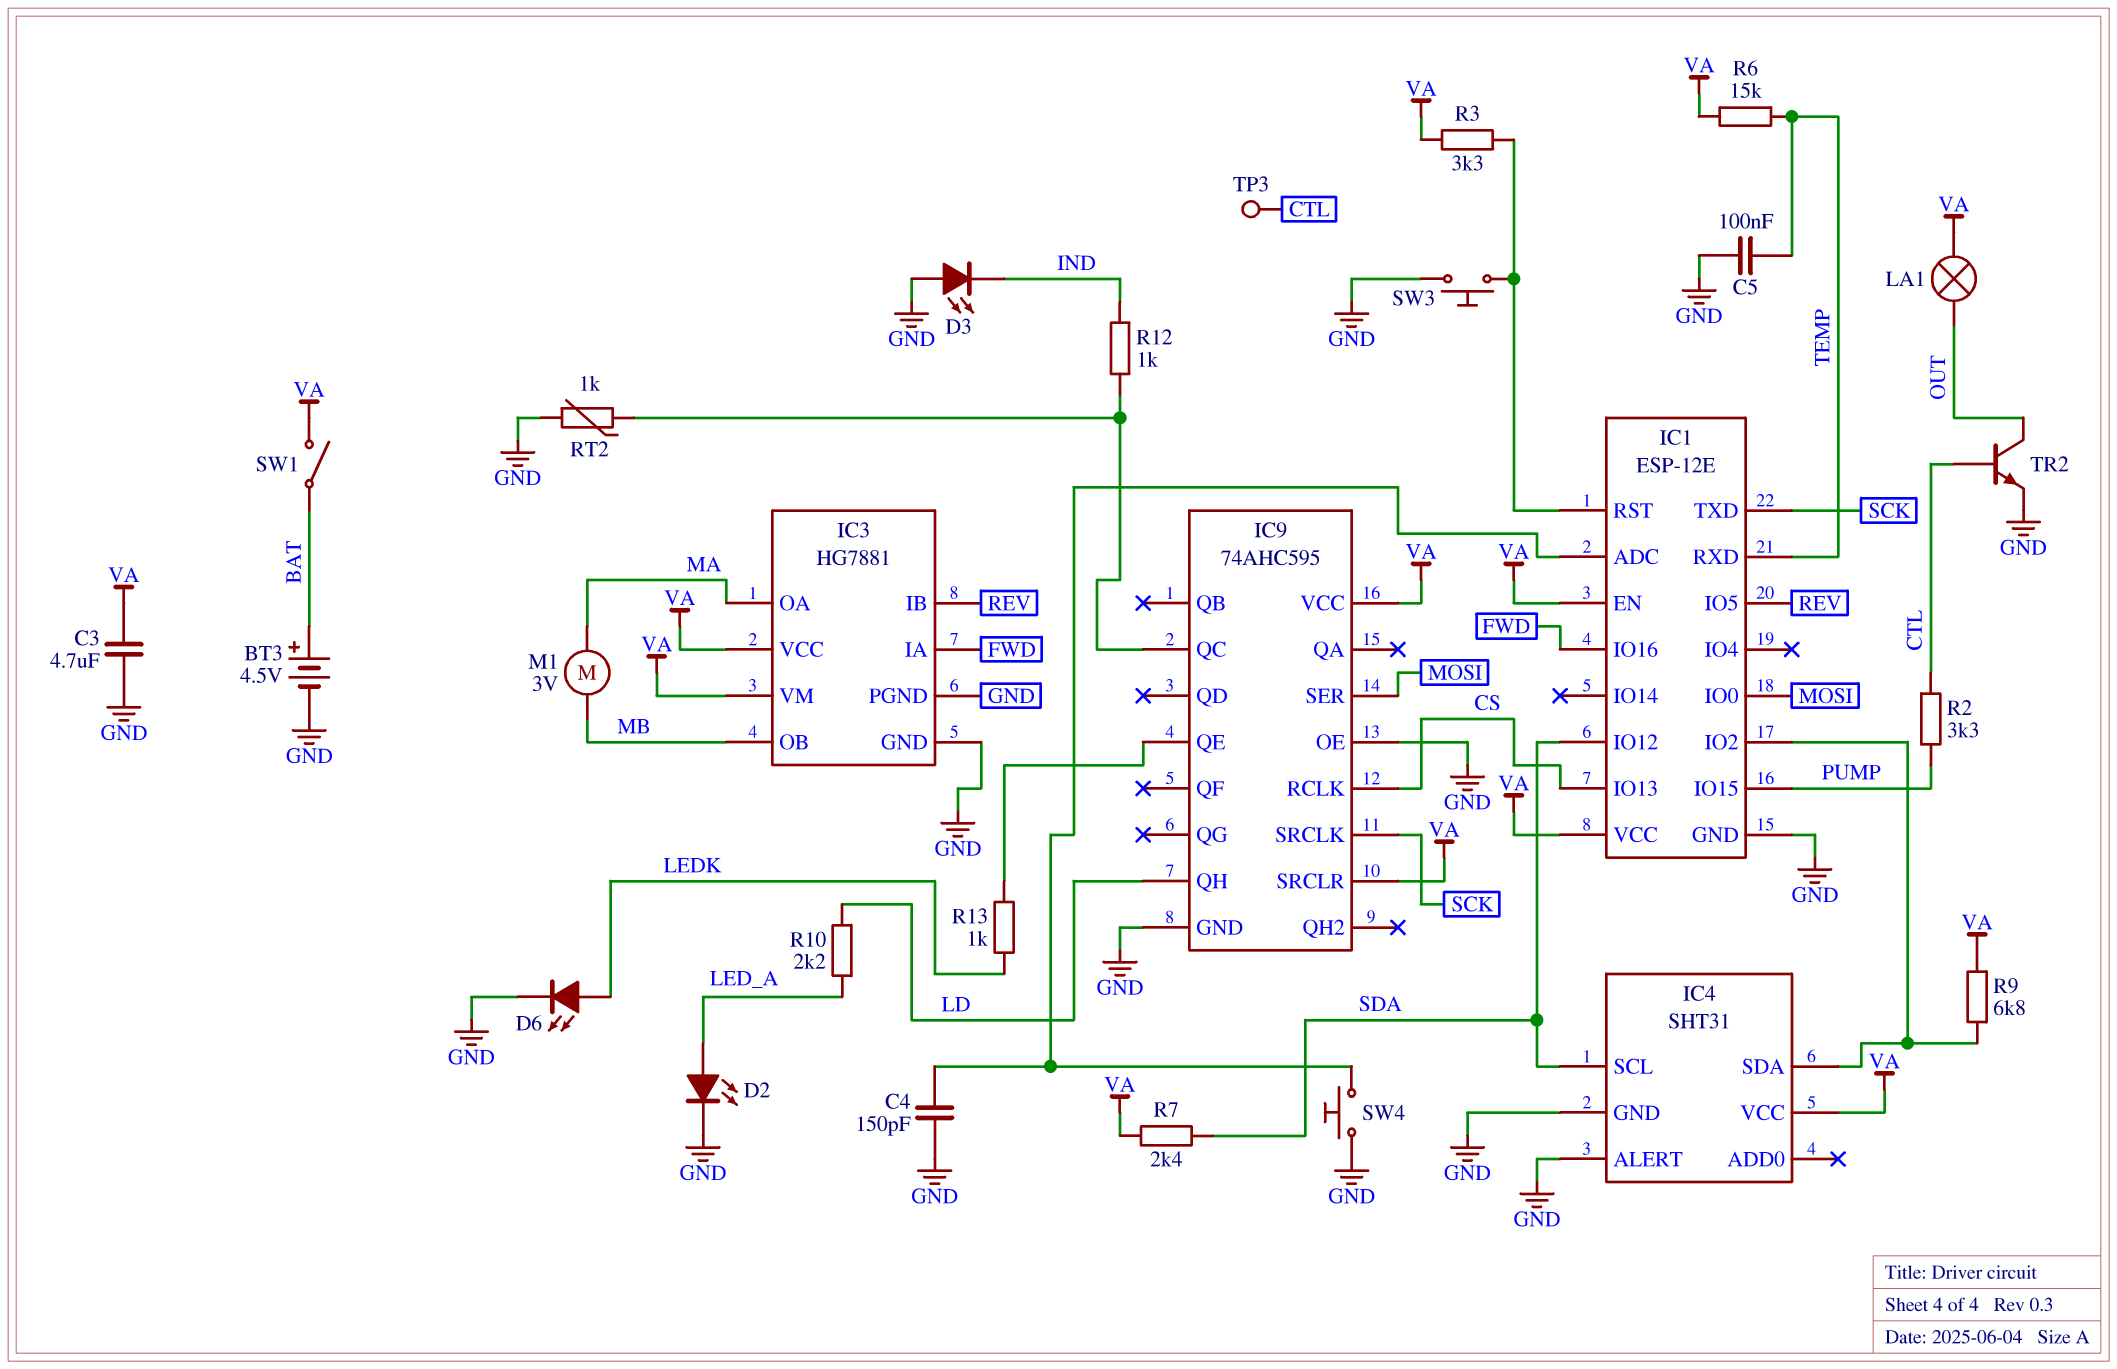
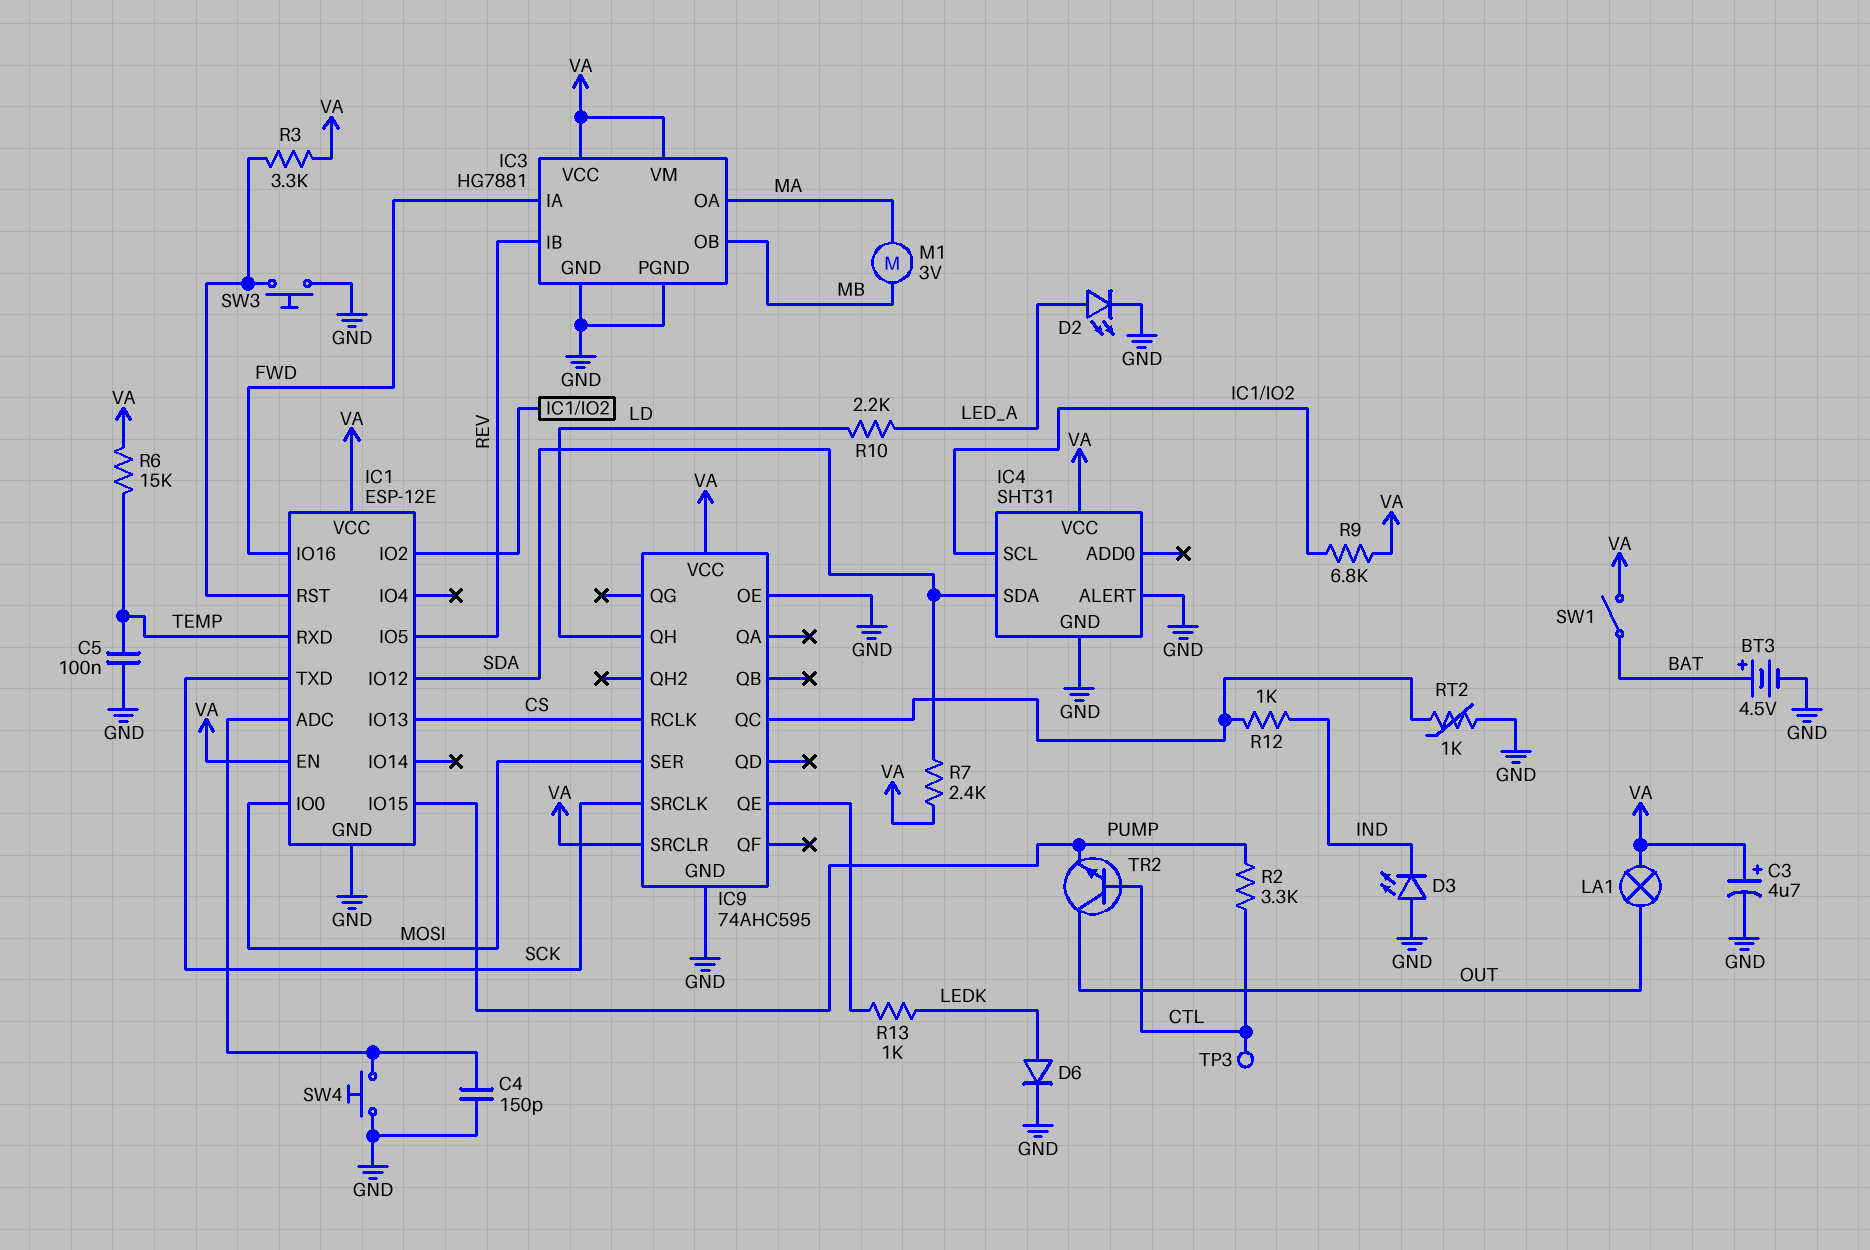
C3: 4.7uF (GND, VA) -> 4.7uF (plus VA, minus GND)
D6: LED (A LEDK, K GND) -> diode (A LEDK, K GND)
IC4 pin SCL: SDA -> IC1/IO2
IC4 pin SDA: IC1/IO2 -> SDA
TR2: NPN (B CTL, C OUT, E GND) -> NPN (B CTL, C OUT, E PUMP)

